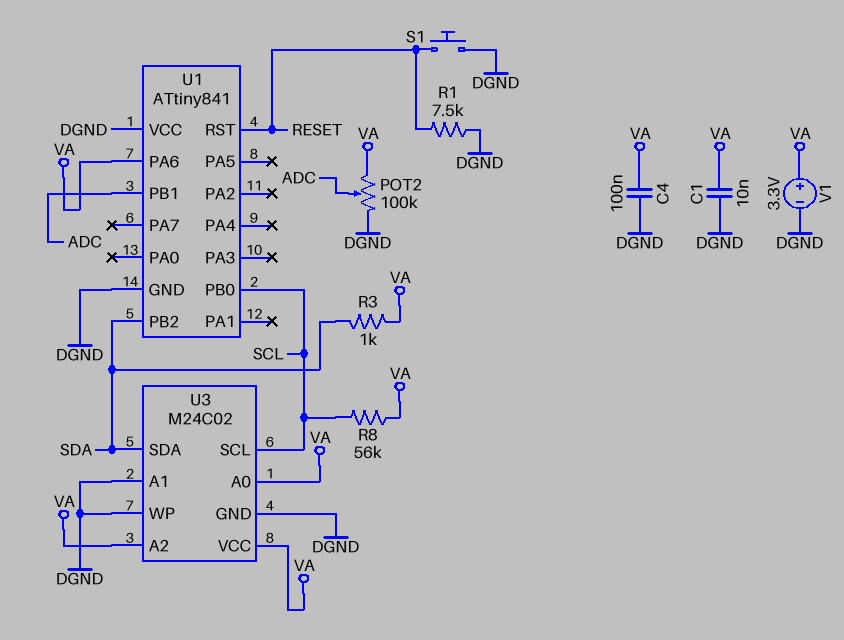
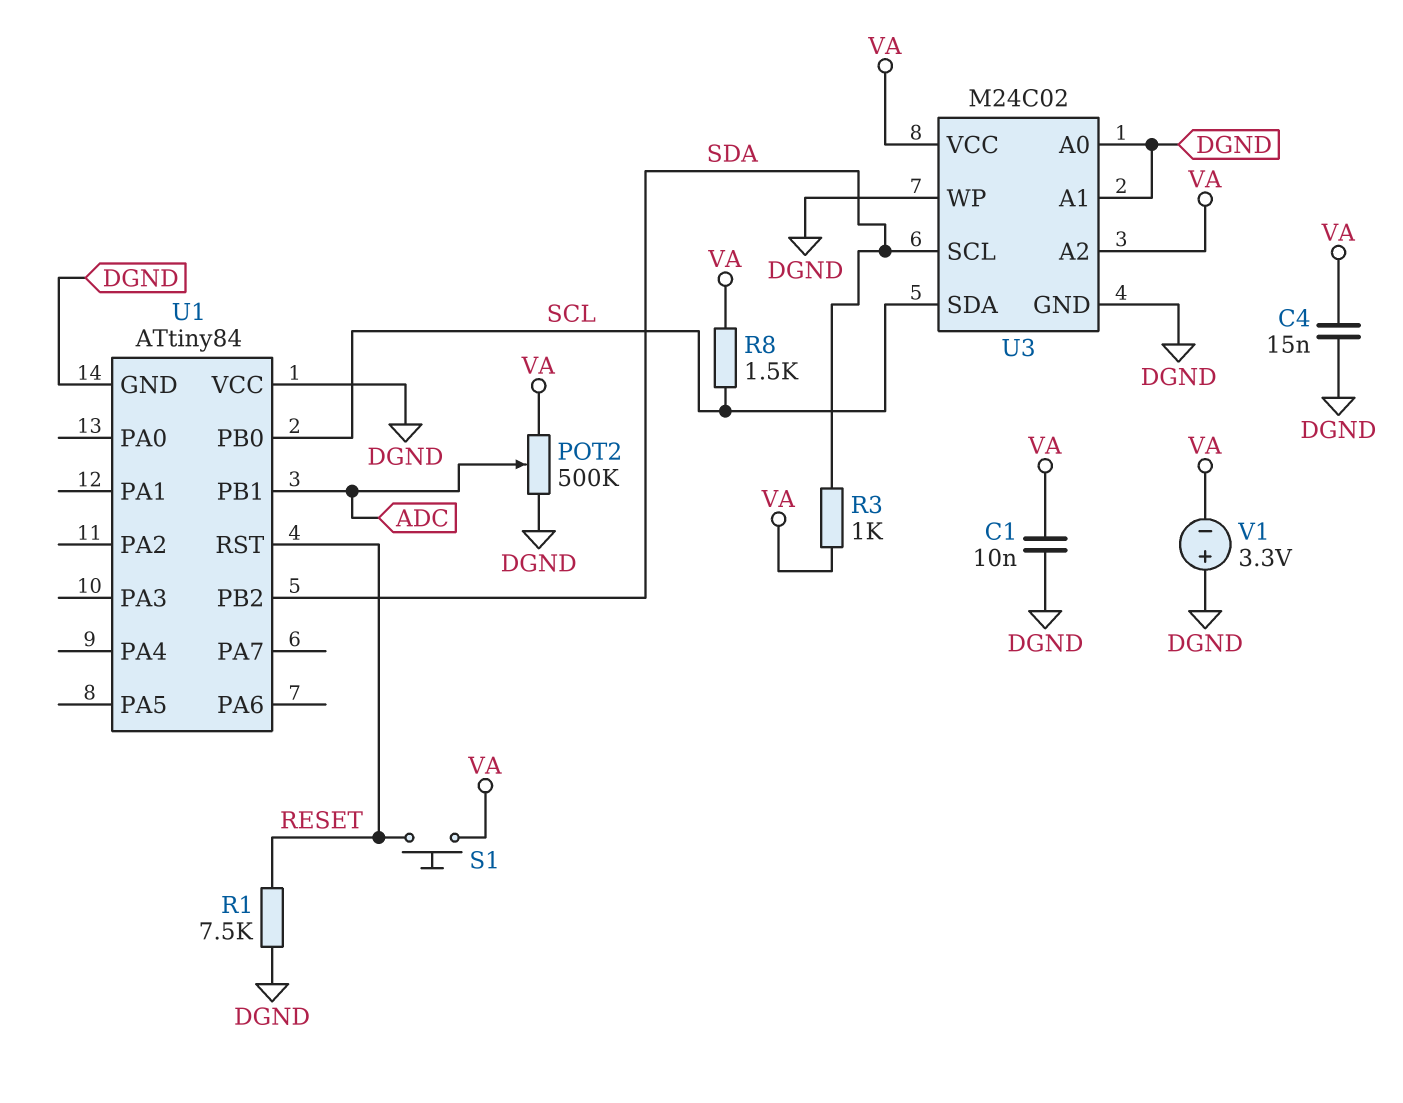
C4: 100nF (DGND, VA) -> 15nF (DGND, VA)
POT2: 100k (DGND, VA, wiper ADC) -> 500k (DGND, VA, wiper ADC)
R8: 56k (SCL, VA) -> 1.5k (SCL, VA)
S1: button (DGND, RESET) -> button (RESET, VA)
U1: ATtiny841 -> ATtiny84
U1 pin PA6: VA -> none
U3 pin A0: VA -> DGND
U3 pin SCL: SCL -> SDA
U3 pin SDA: SDA -> SCL
V1: 3.3V (plus VA, minus DGND) -> 3.3V (plus DGND, minus VA)

